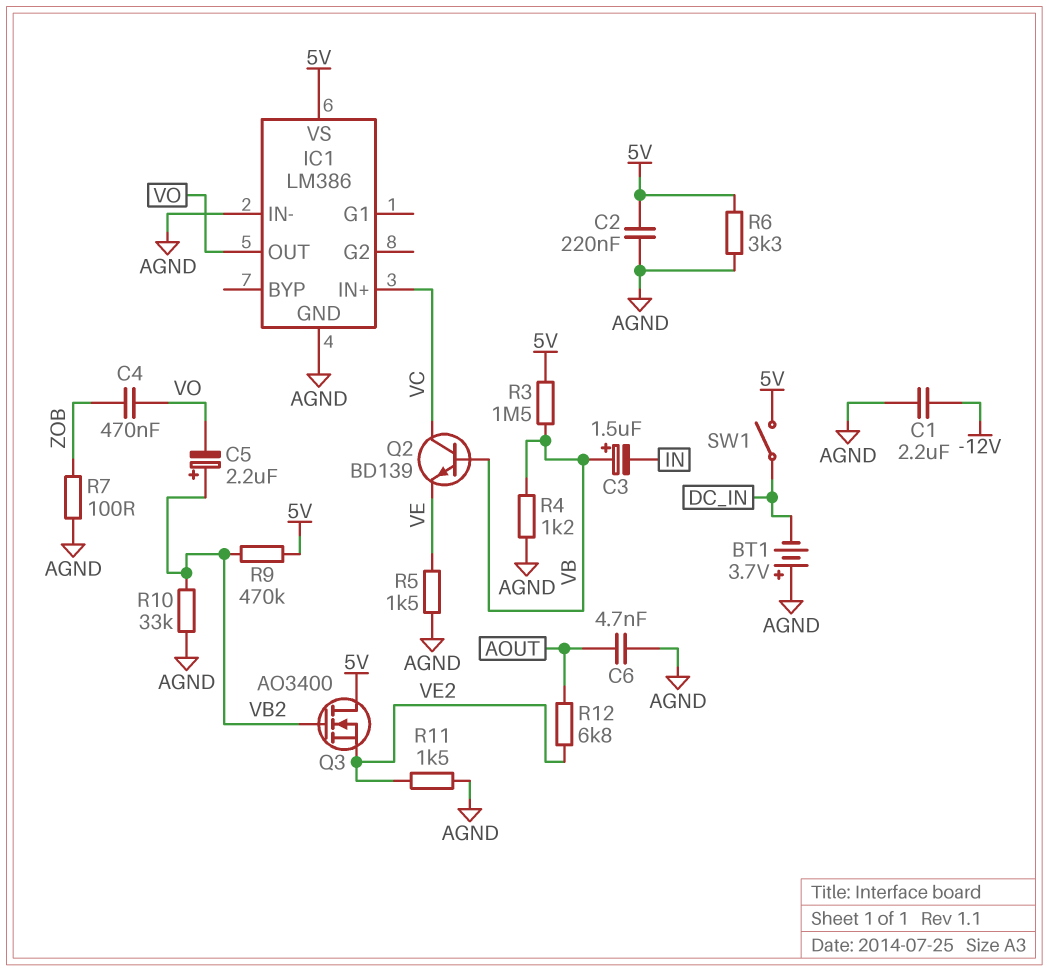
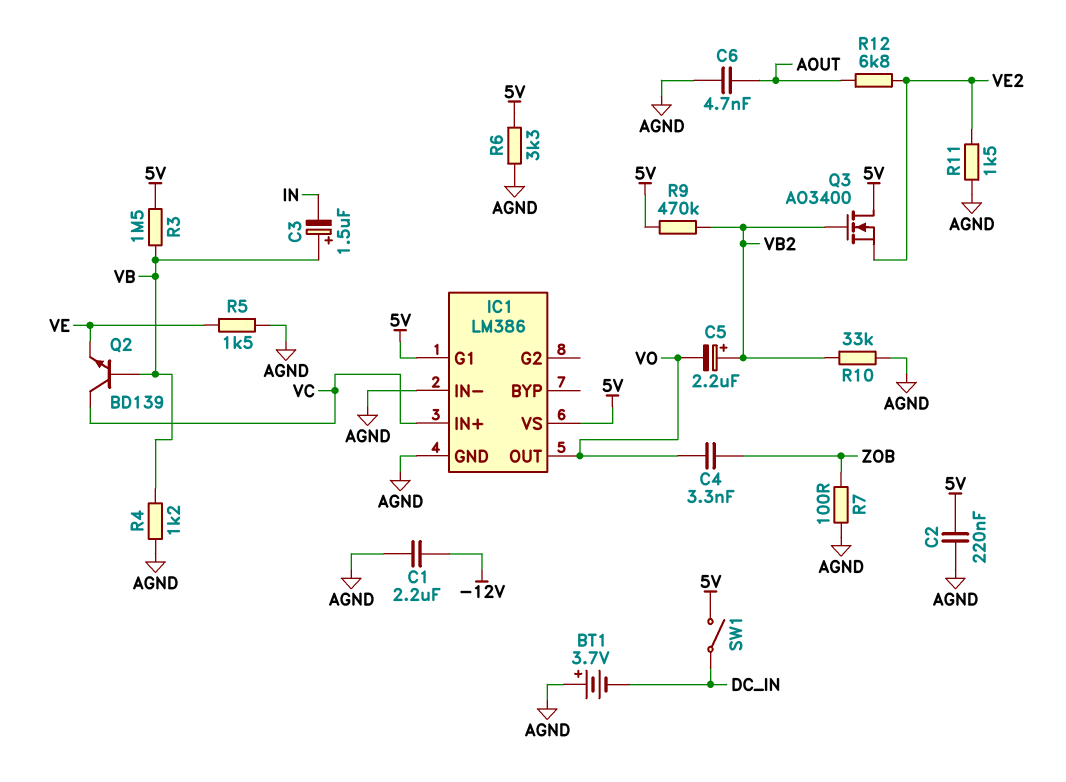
C4: 470nF (VO, ZOB) -> 3.3nF (VO, ZOB)
IC1 pin G1: none -> 5V

